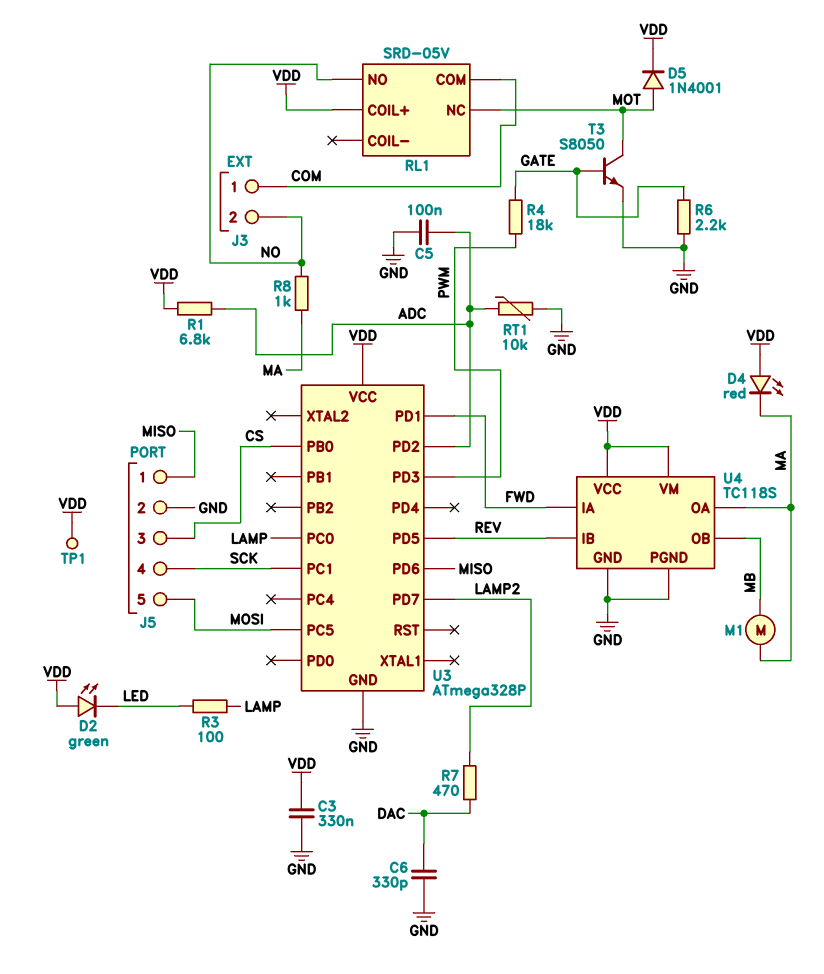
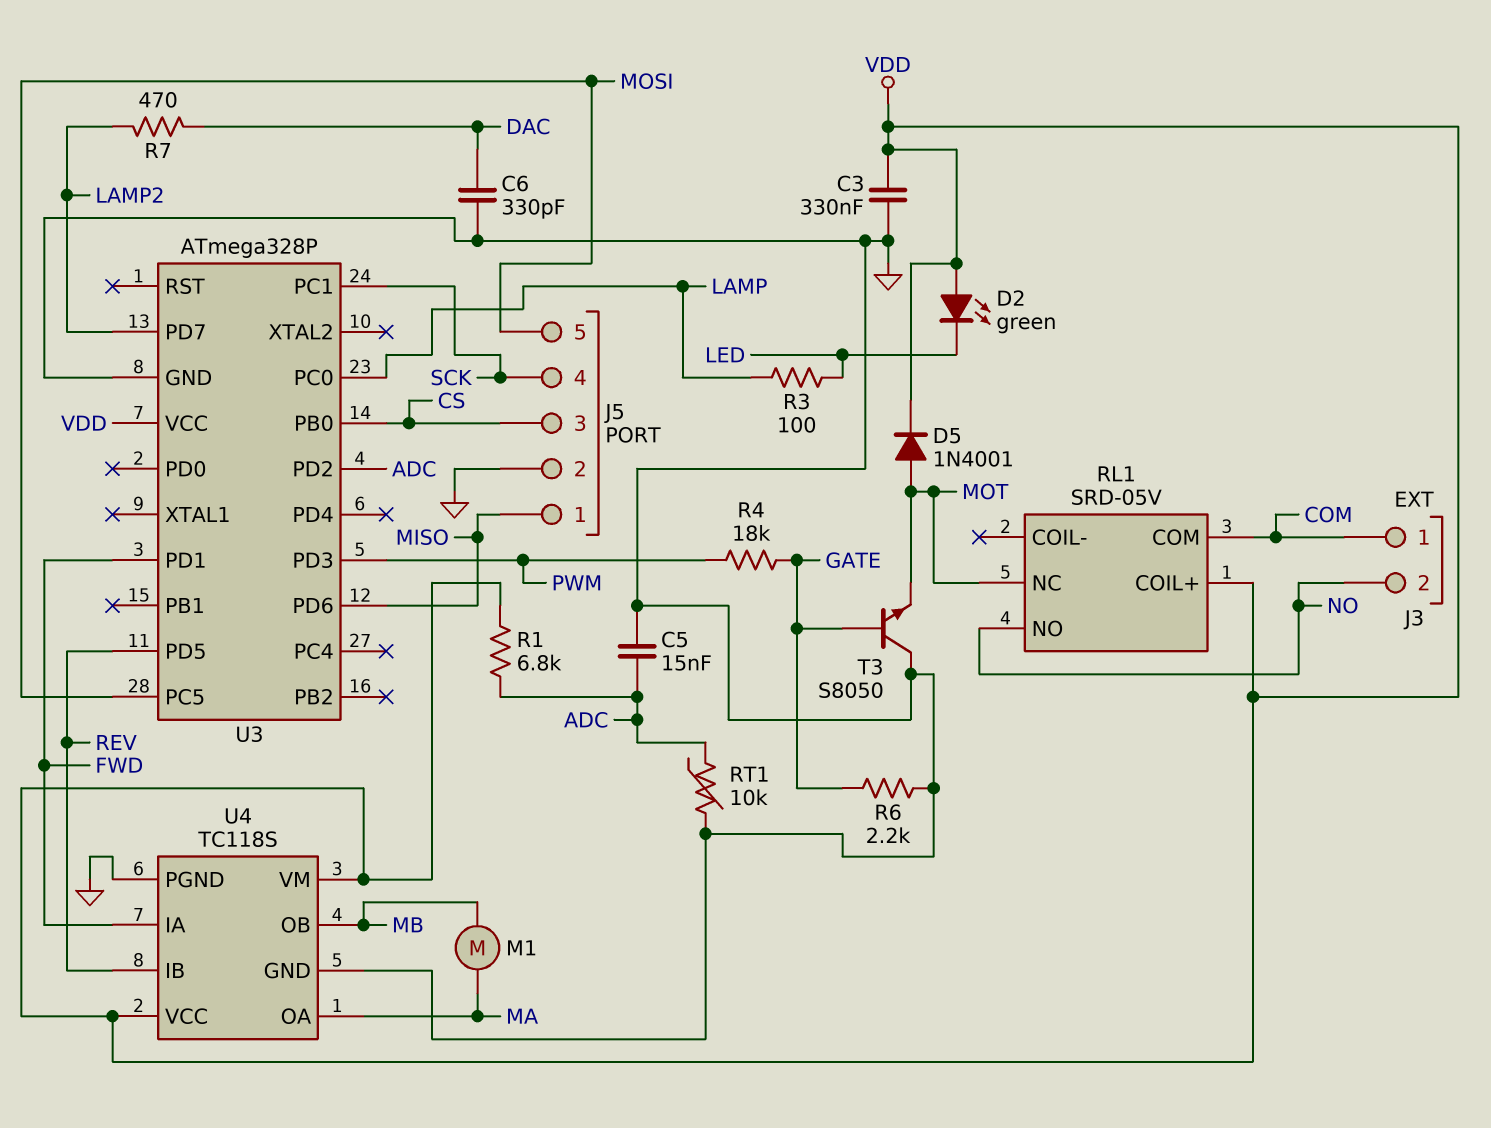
C5: 100nF (ADC, GND) -> 15nF (ADC, GND)
D4: LED red (A VDD, K MA) -> none
R8: 1k (MA, NO) -> none
T3: NPN S8050 (B GATE, C MOT, E GND) -> NPN S8050 (B GATE, C GND, E MOT)
TP1: test point (VDD) -> none

